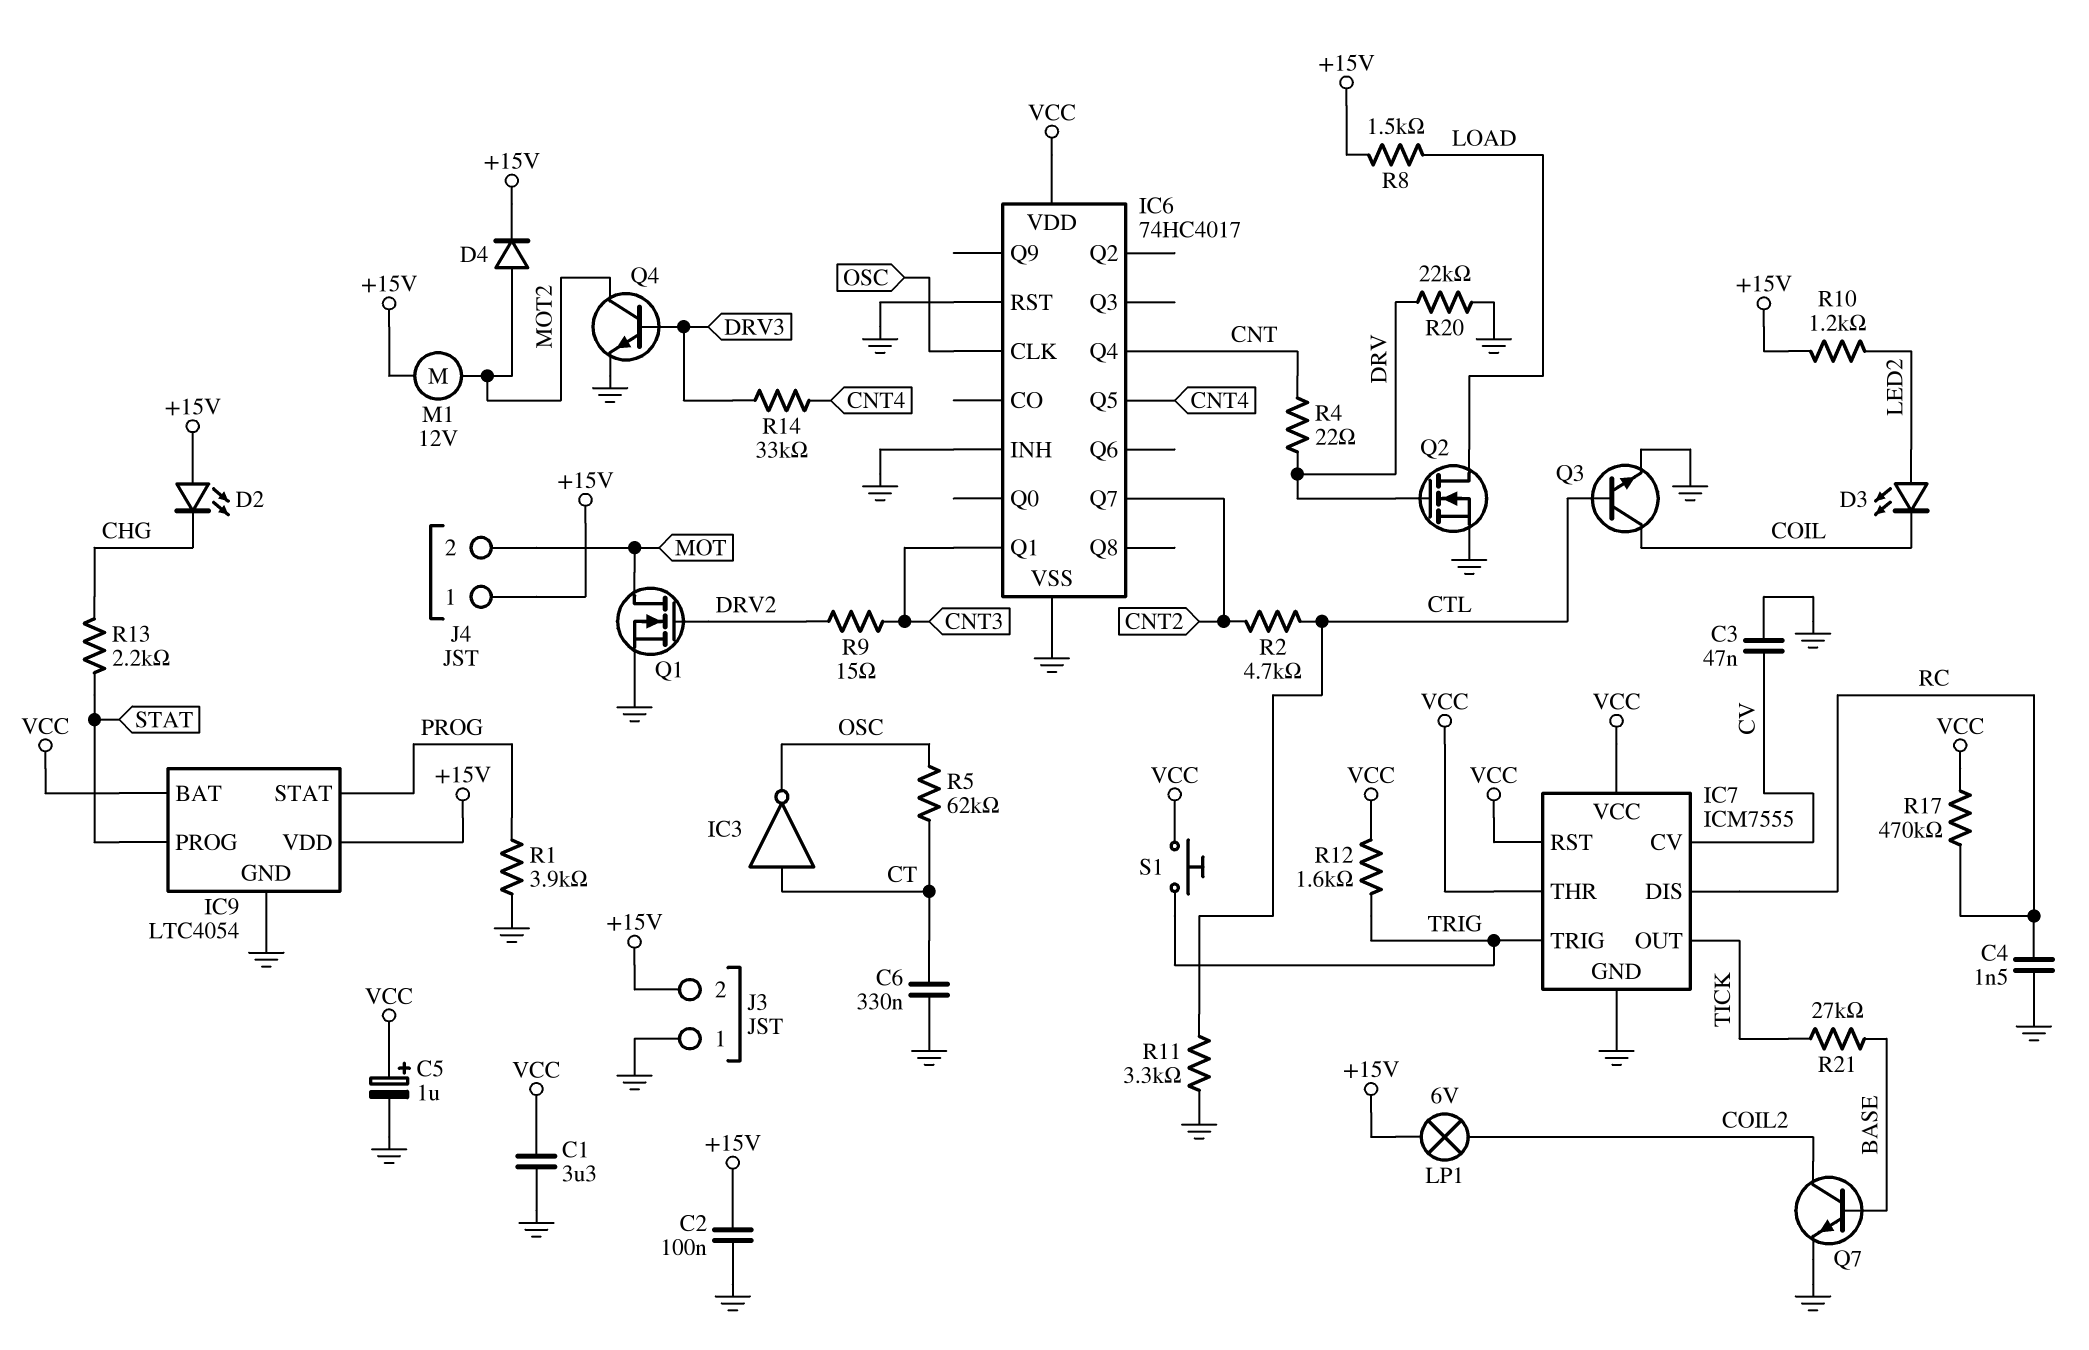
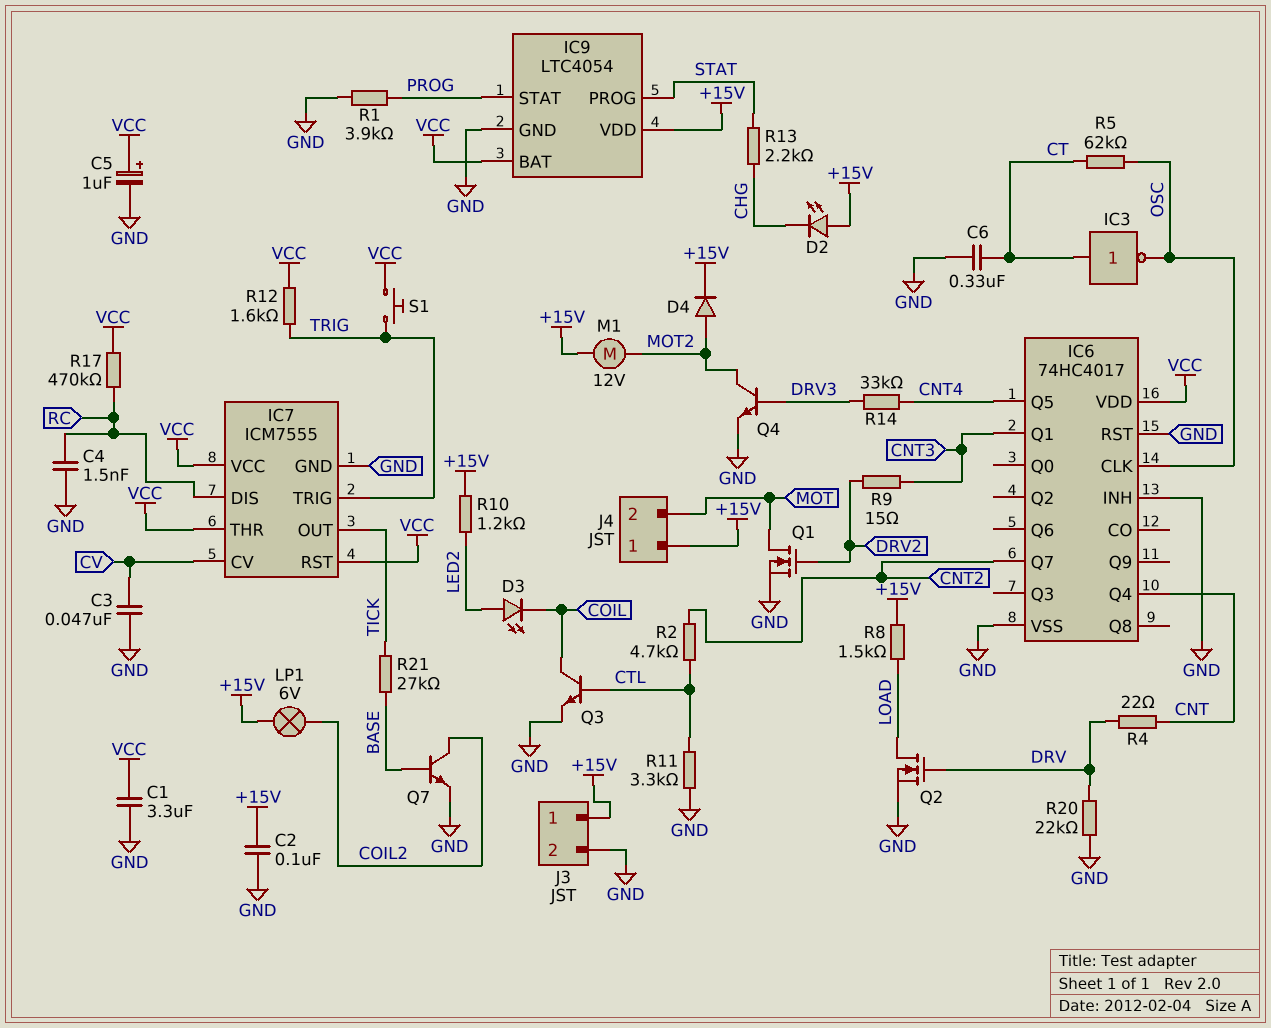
J3 pin 1: GND -> +15V
J3 pin 2: +15V -> GND

